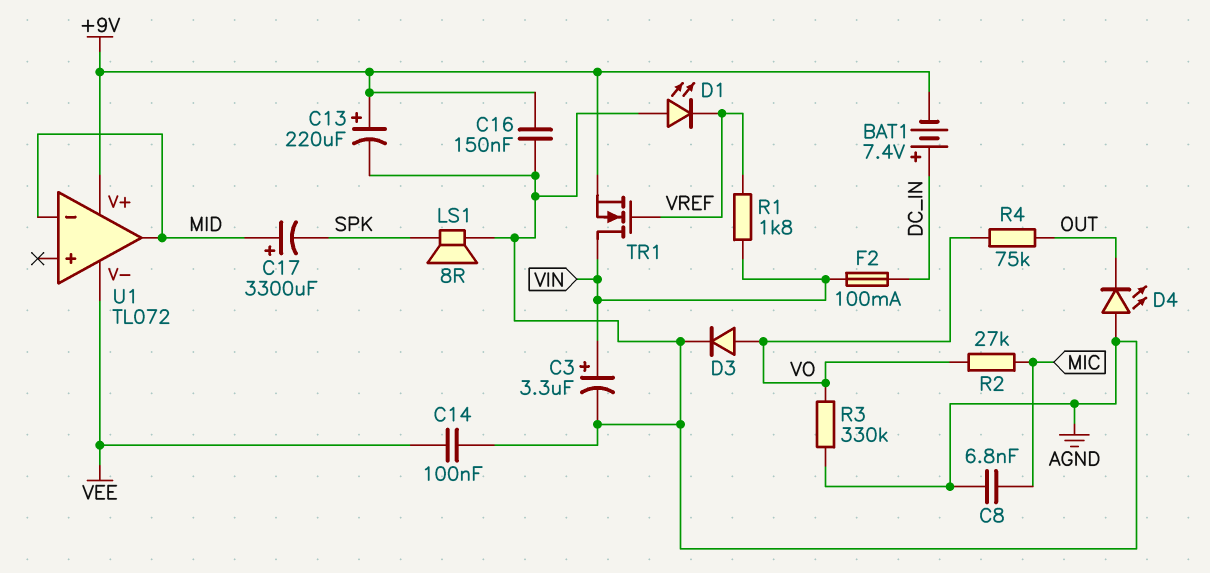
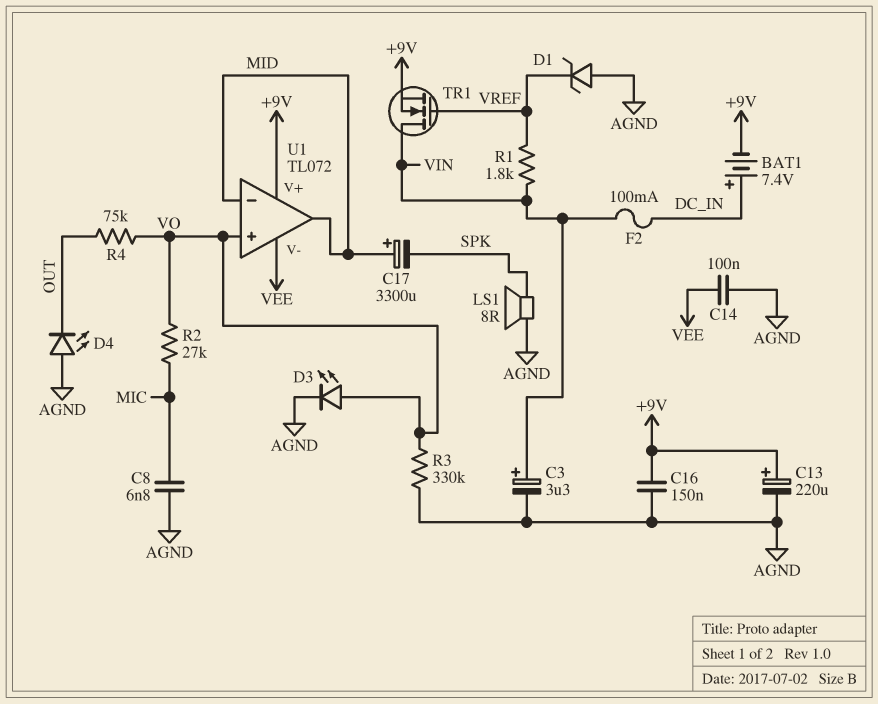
D1: LED (A AGND, K VREF) -> zener (A AGND, K VREF)
D3: diode (A VO, K AGND) -> LED (A VO, K AGND)
U1 pin in+: none -> VO

